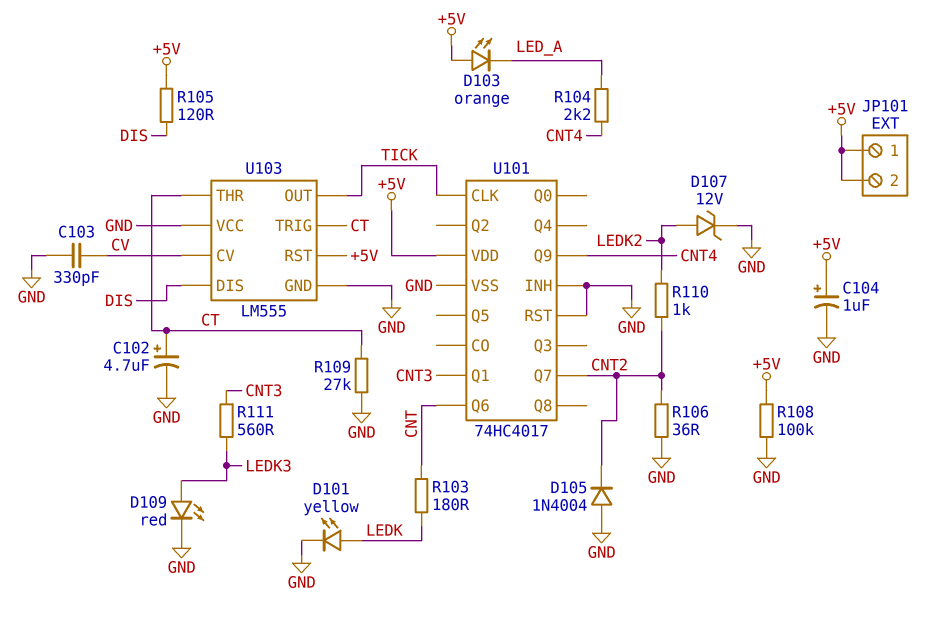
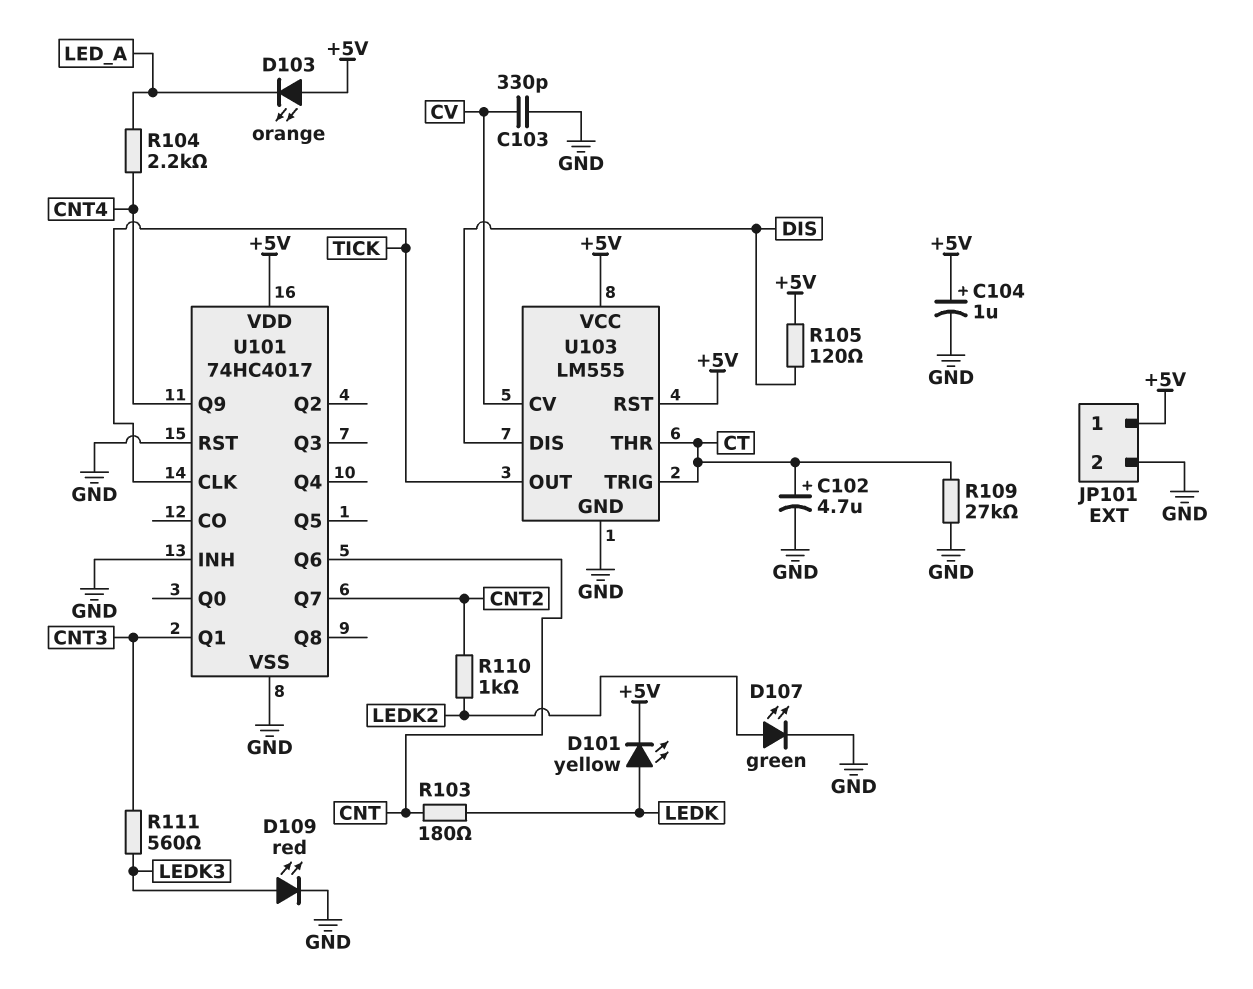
D101: LED yellow (A LEDK, K GND) -> LED yellow (A LEDK, K +5V)
D105: diode 1N4004 (A GND, K CNT2) -> none
D107: zener 12V (A LEDK2, K GND) -> LED green (A LEDK2, K GND)
JP101 pin 2: +5V -> GND
R106: 36 (CNT2, GND) -> none
R108: 100k (+5V, GND) -> none
U103 pin VCC: GND -> +5V

